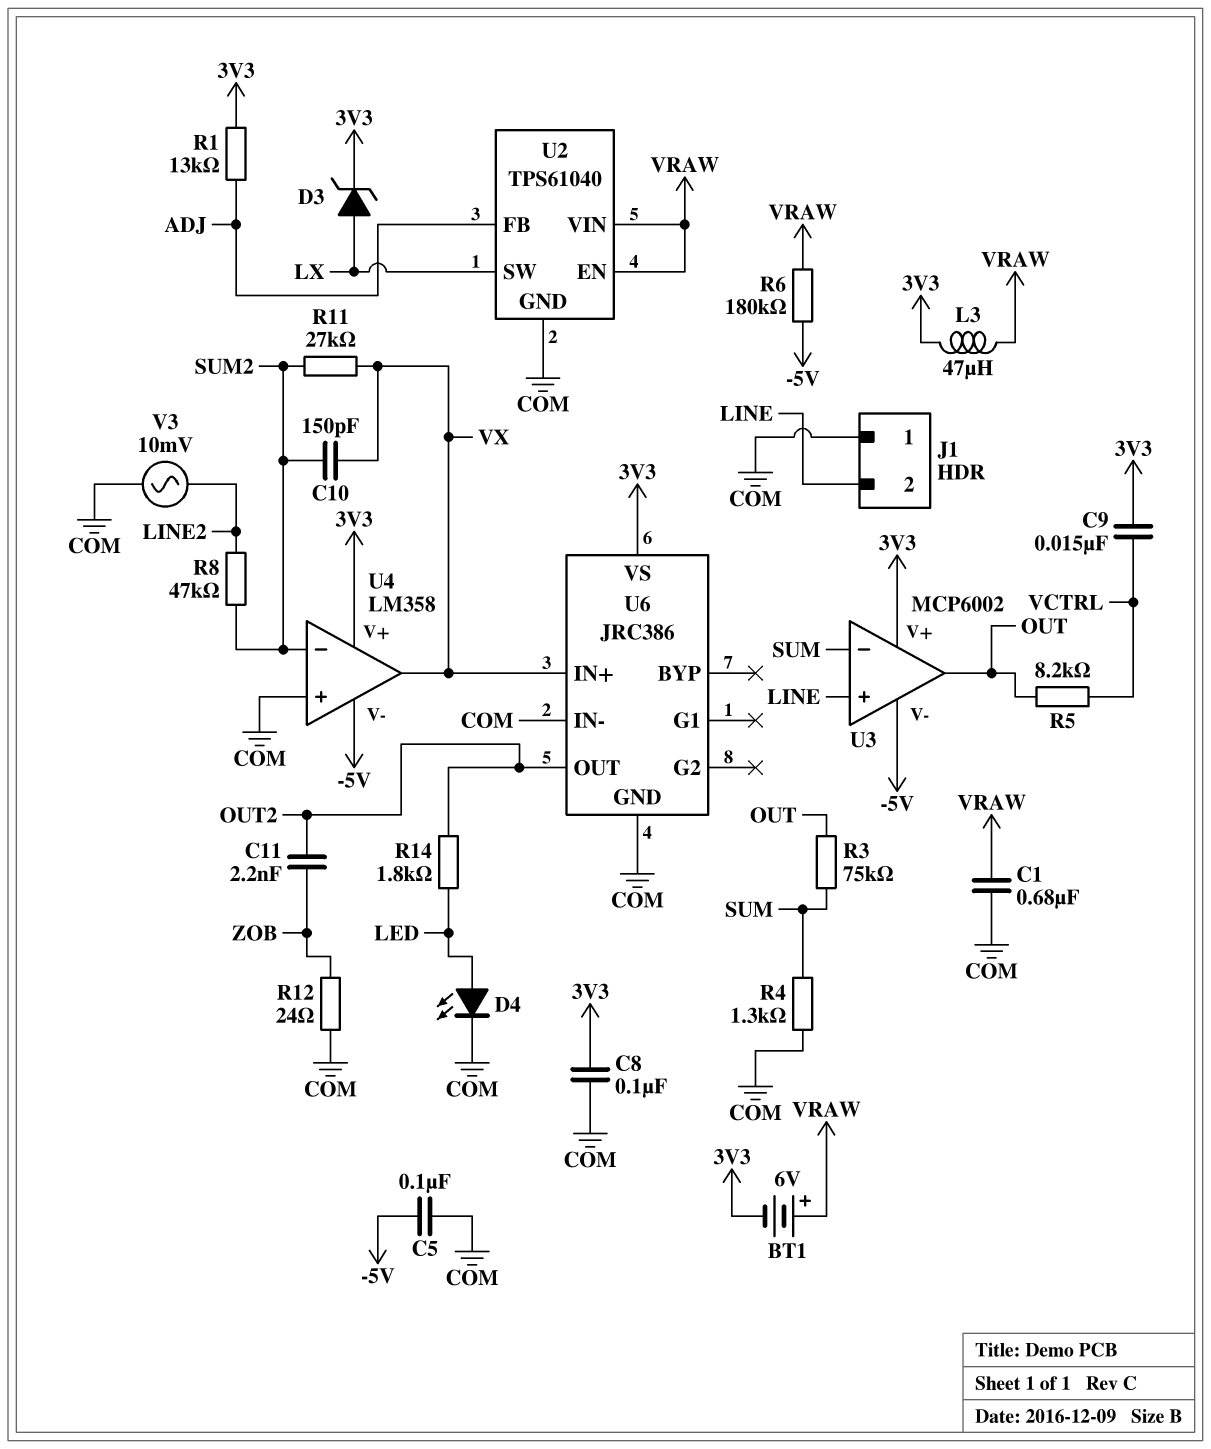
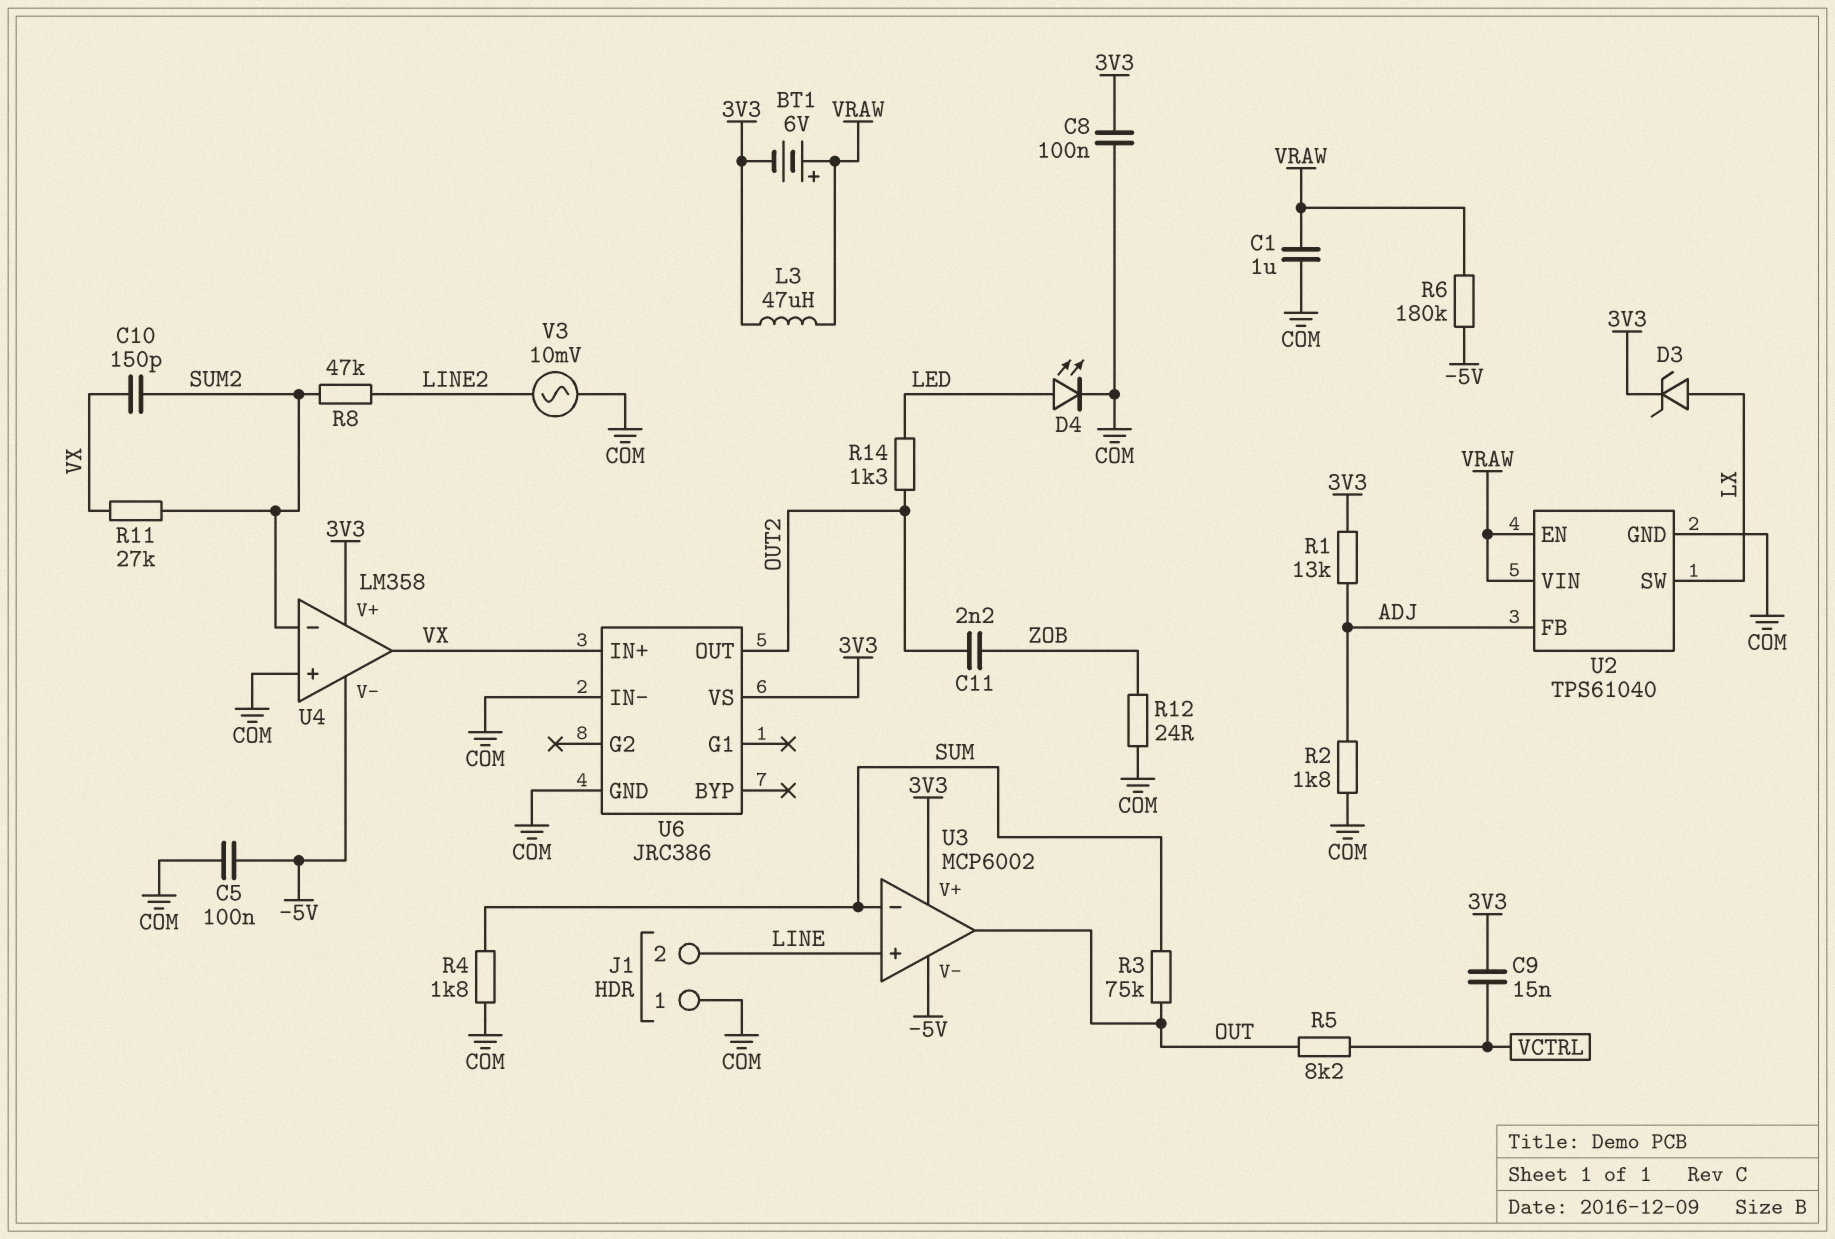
C1: 680nF (COM, VRAW) -> 1uF (COM, VRAW)
R2: none -> 1.8k (ADJ, COM)
R4: 1.3k (COM, SUM) -> 1.8k (COM, SUM)
R14: 1.8k (LED, OUT2) -> 1.3k (LED, OUT2)

